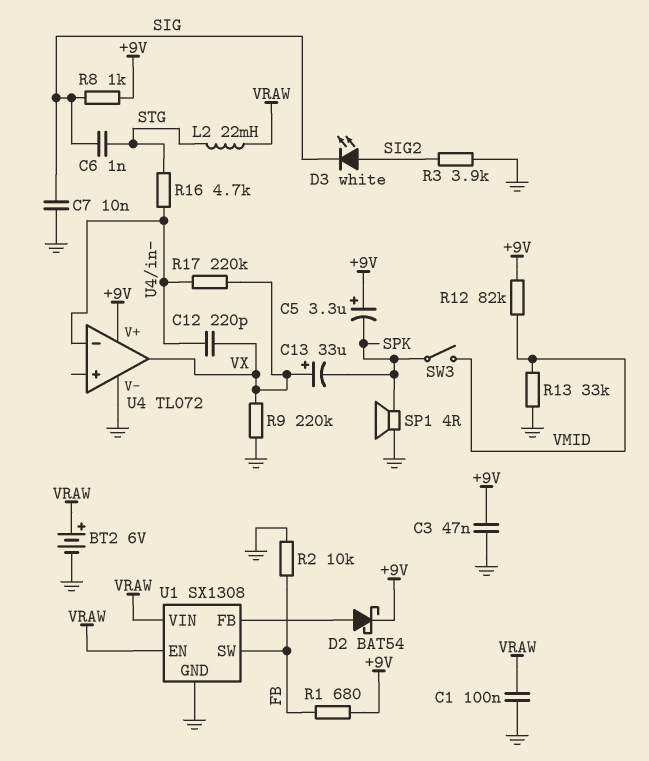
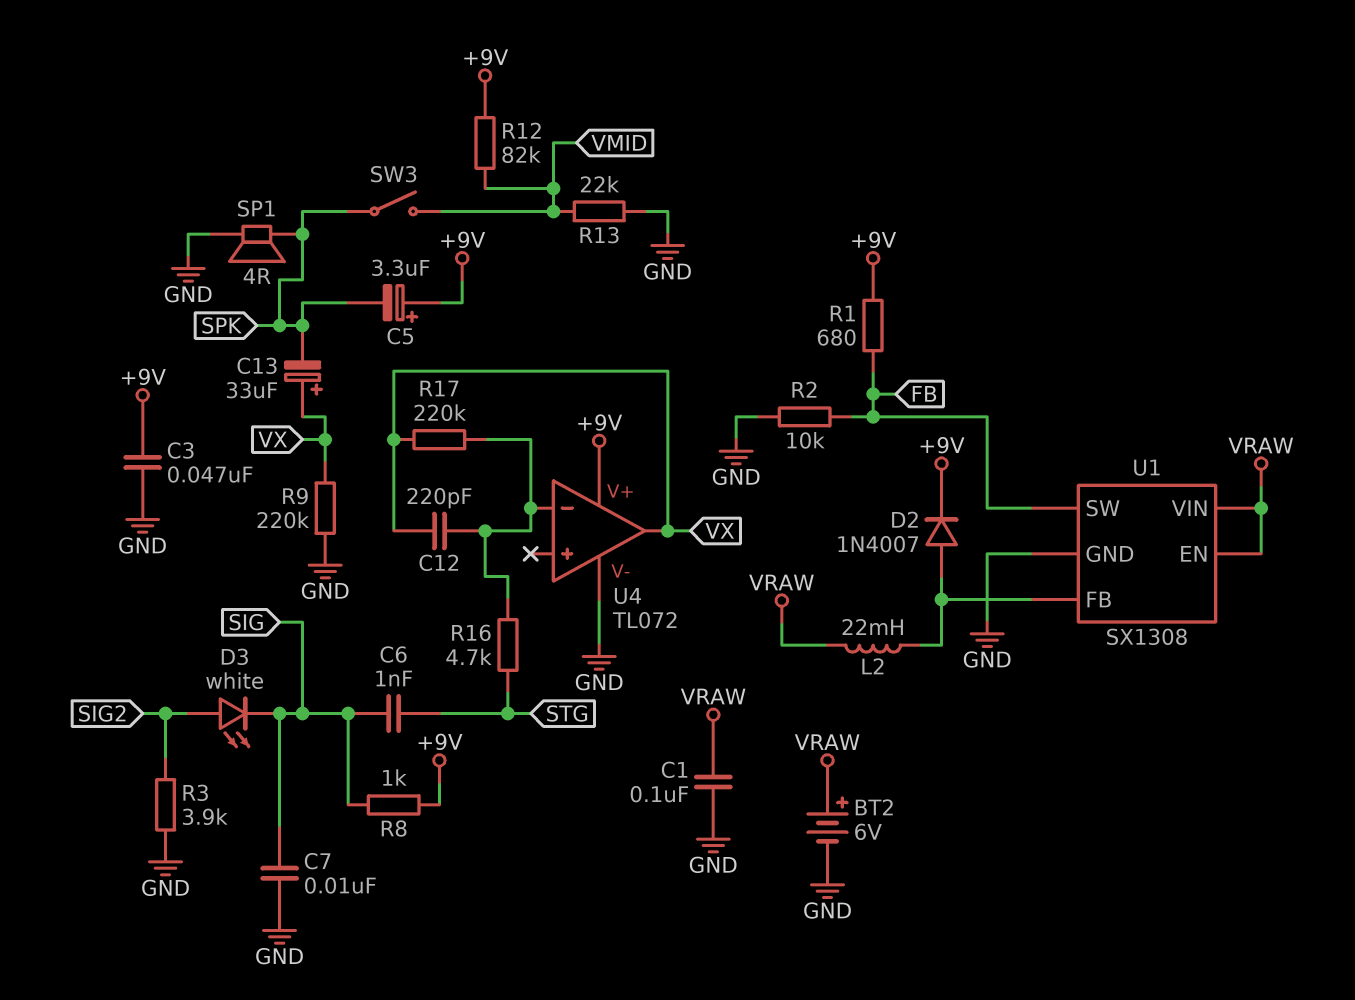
D2: schottky BAT54 (A U1/FB, K +9V) -> diode 1N4007 (A U1/FB, K +9V)
L2: 22mH (STG, VRAW) -> 22mH (U1/FB, VRAW)
R13: 33k (GND, VMID) -> 22k (GND, VMID)

